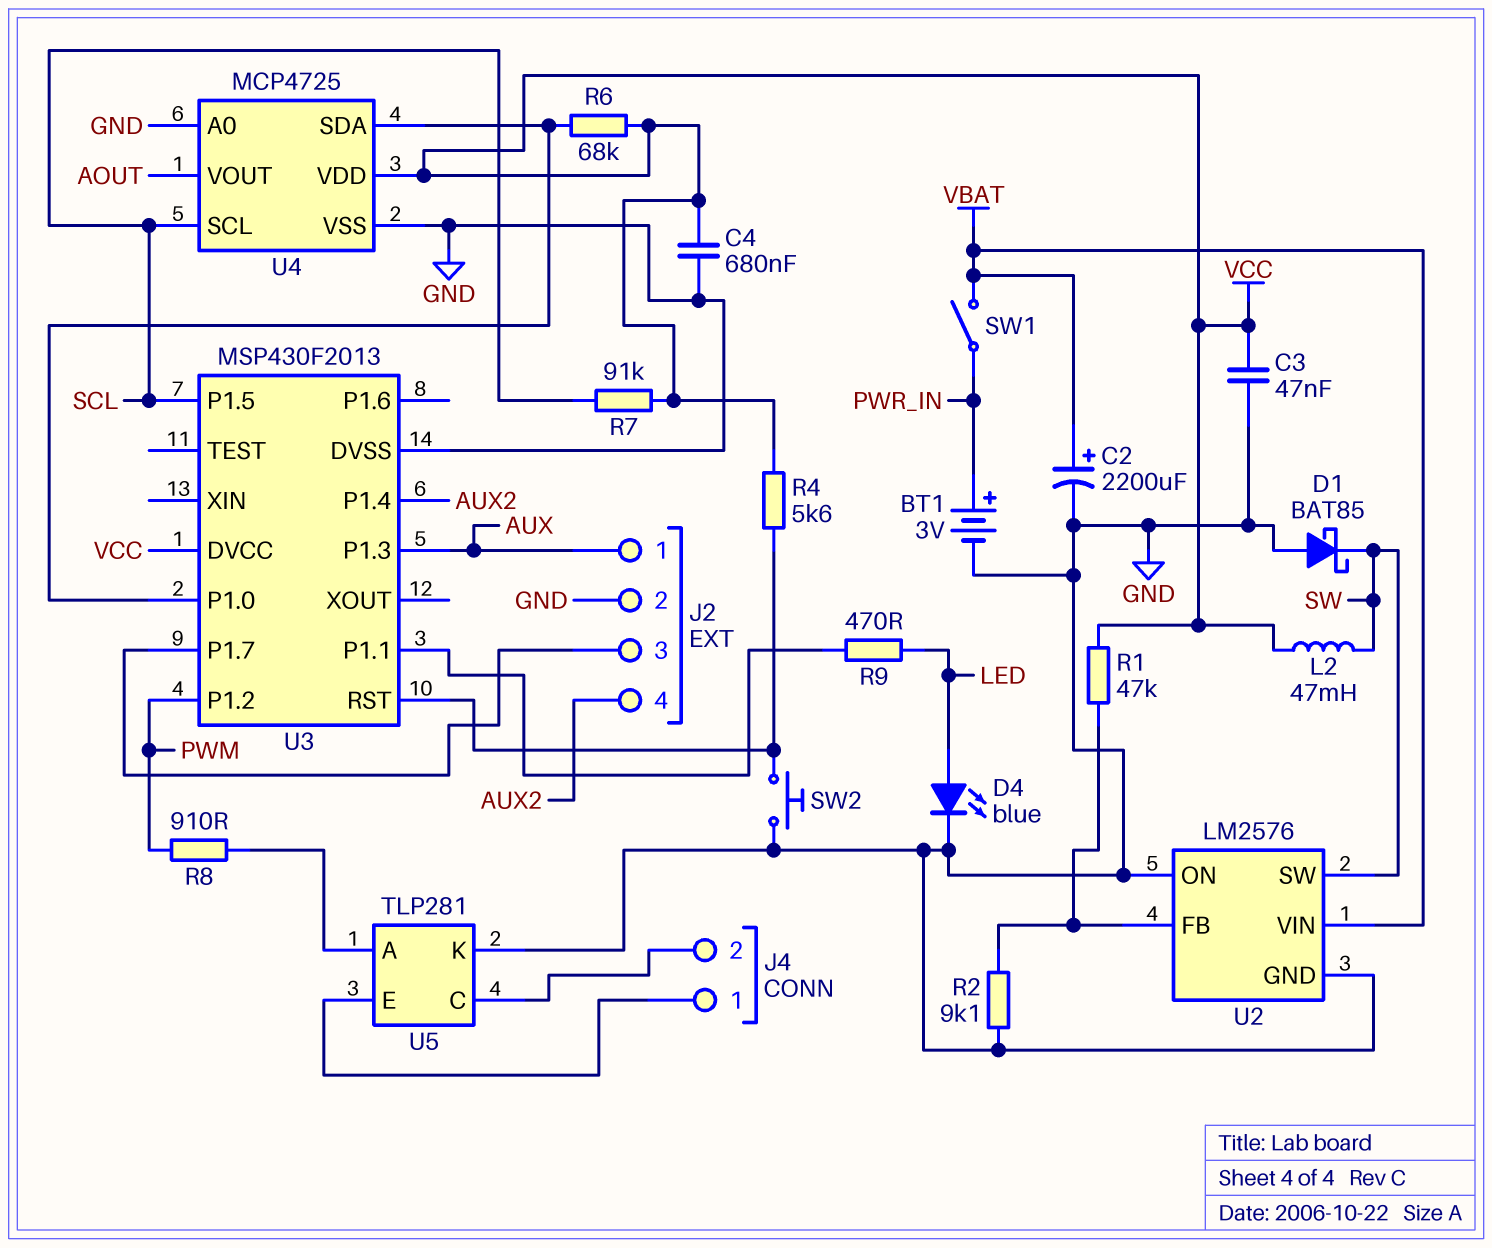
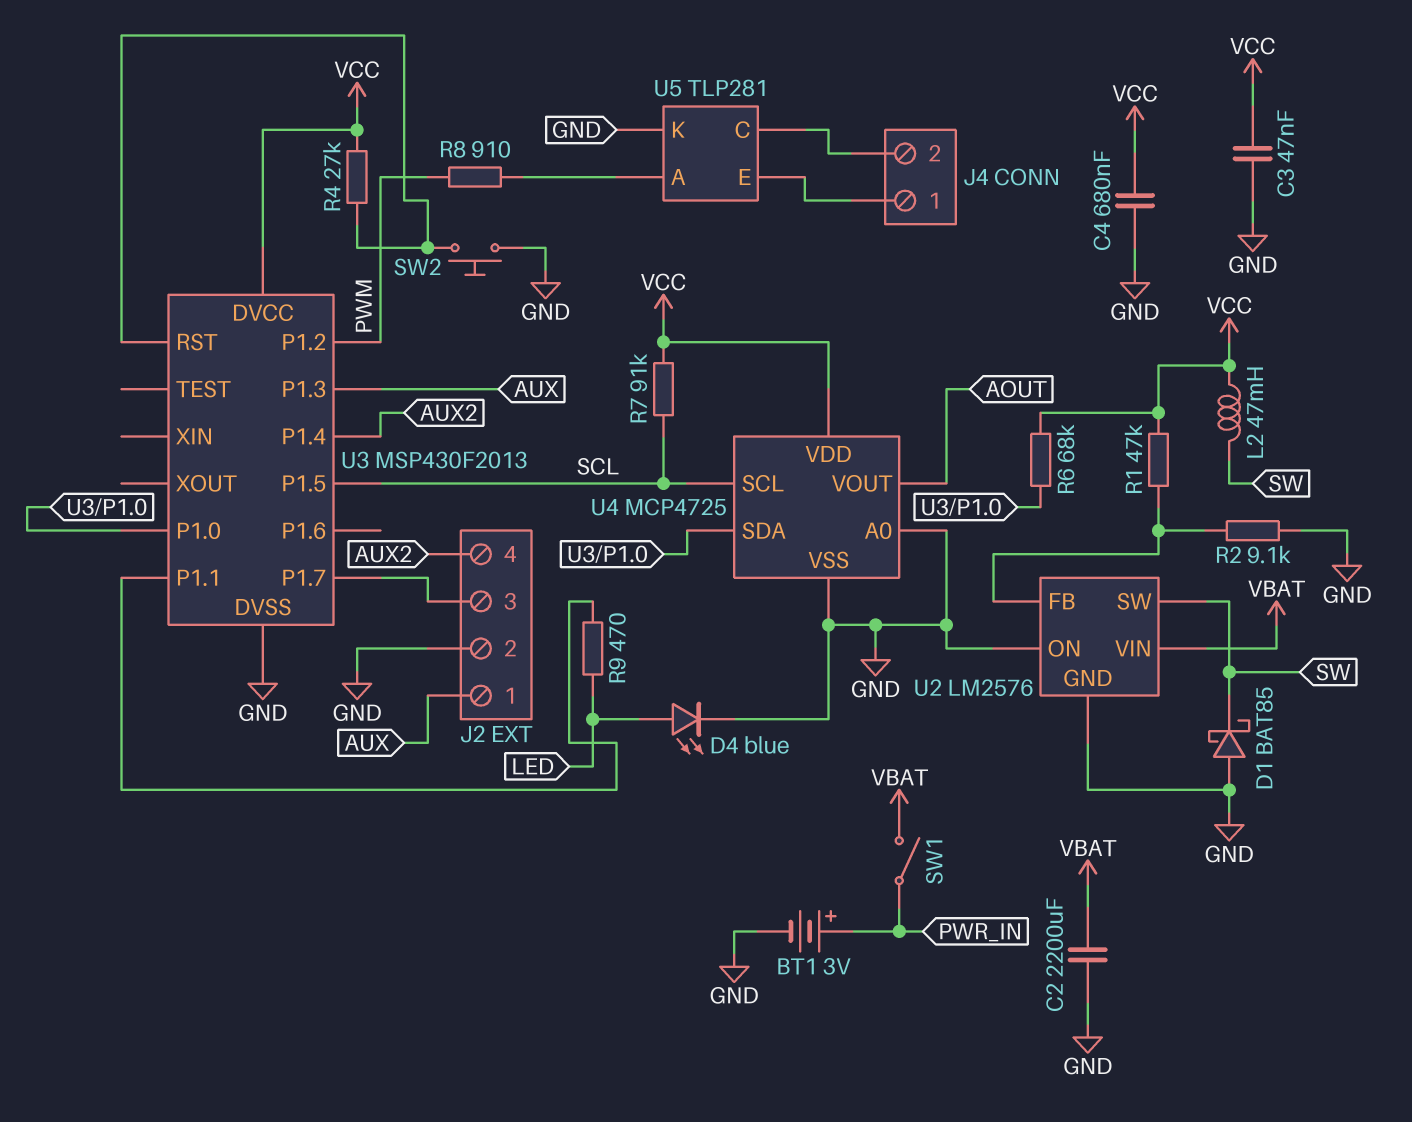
C2: 2200uF (plus VBAT, minus GND) -> 2200uF (GND, VBAT)
R4: 5.6k (U3/RST, VCC) -> 27k (U3/RST, VCC)

